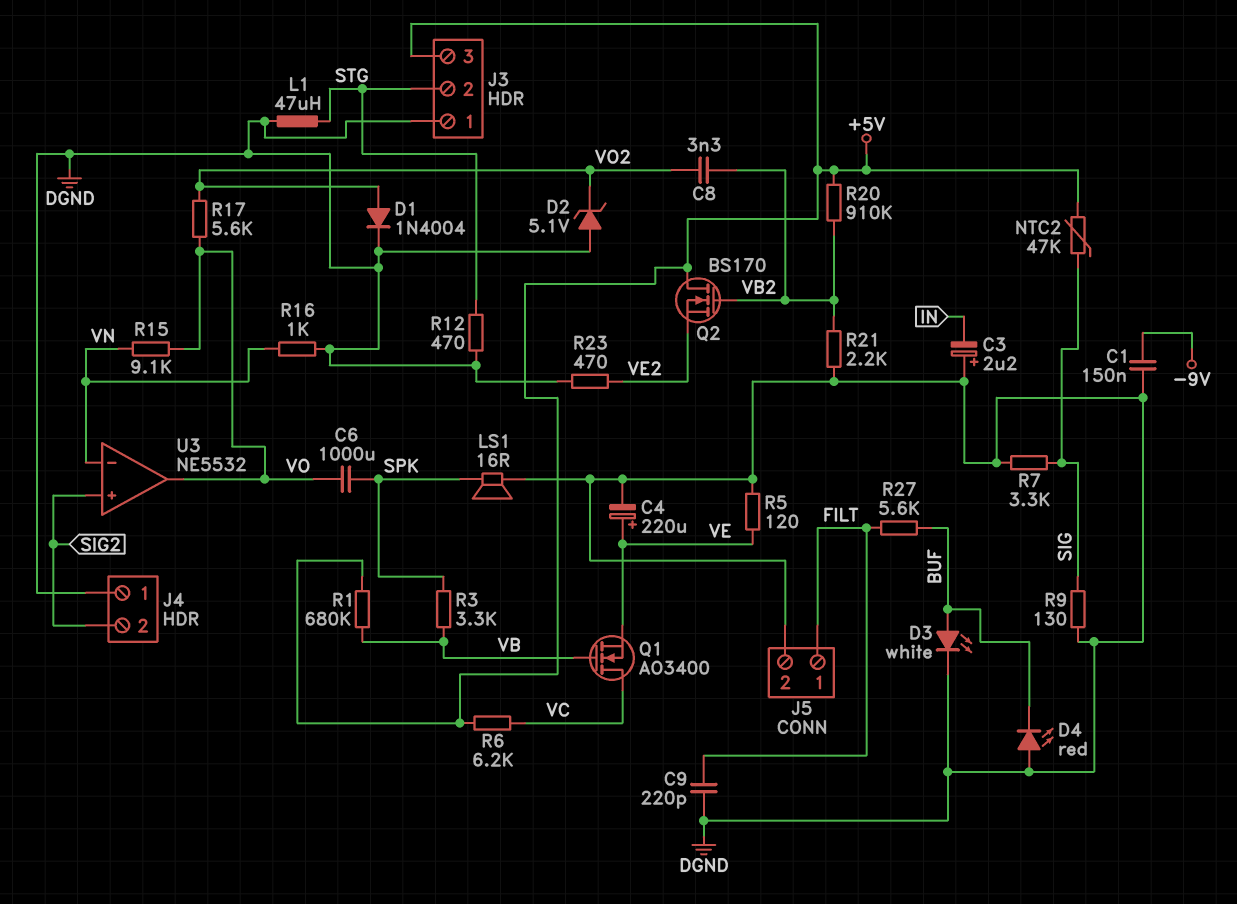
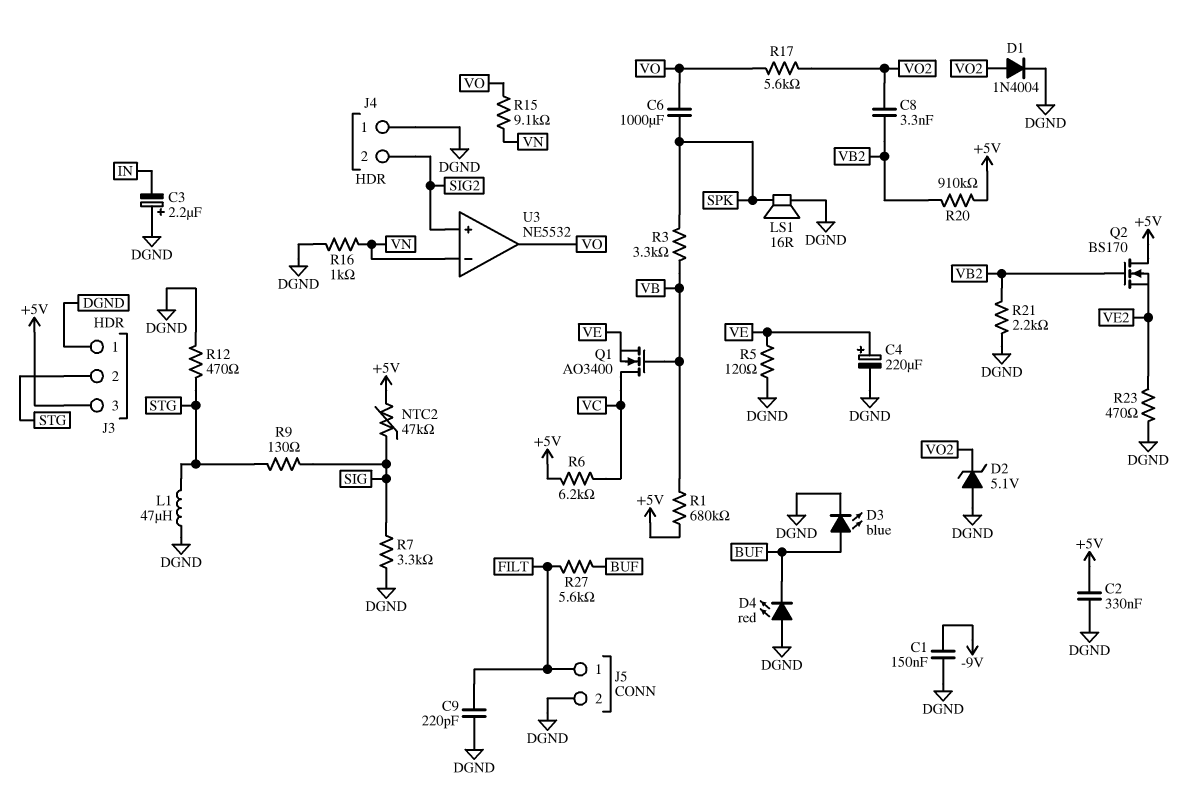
C2: none -> 330nF (+5V, DGND)
D3: LED white (A BUF, K DGND) -> LED blue (A BUF, K DGND)
R9: 130 (DGND, SIG) -> 130 (SIG, STG)

